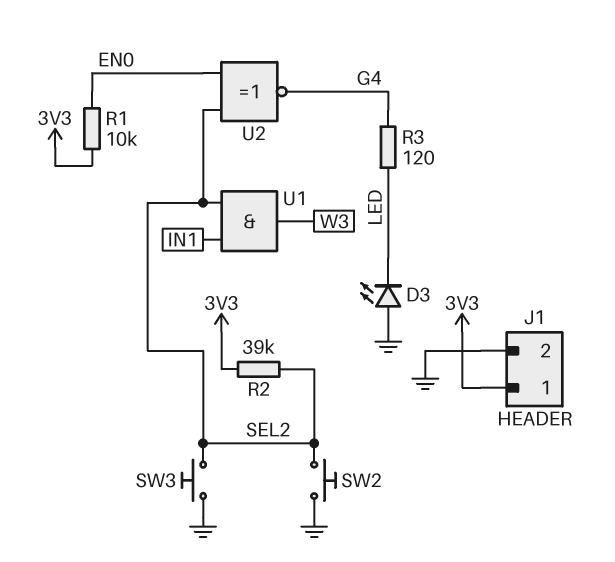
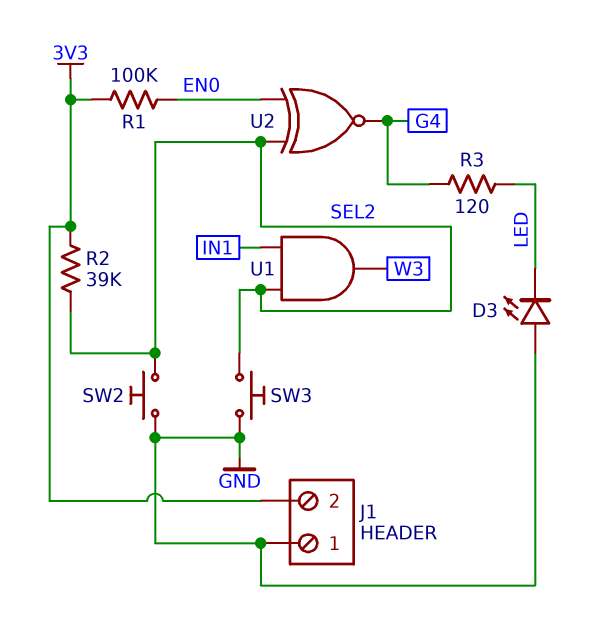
J1 pin 1: 3V3 -> GND
J1 pin 2: GND -> 3V3
R1: 10k (3V3, EN0) -> 100k (3V3, EN0)

